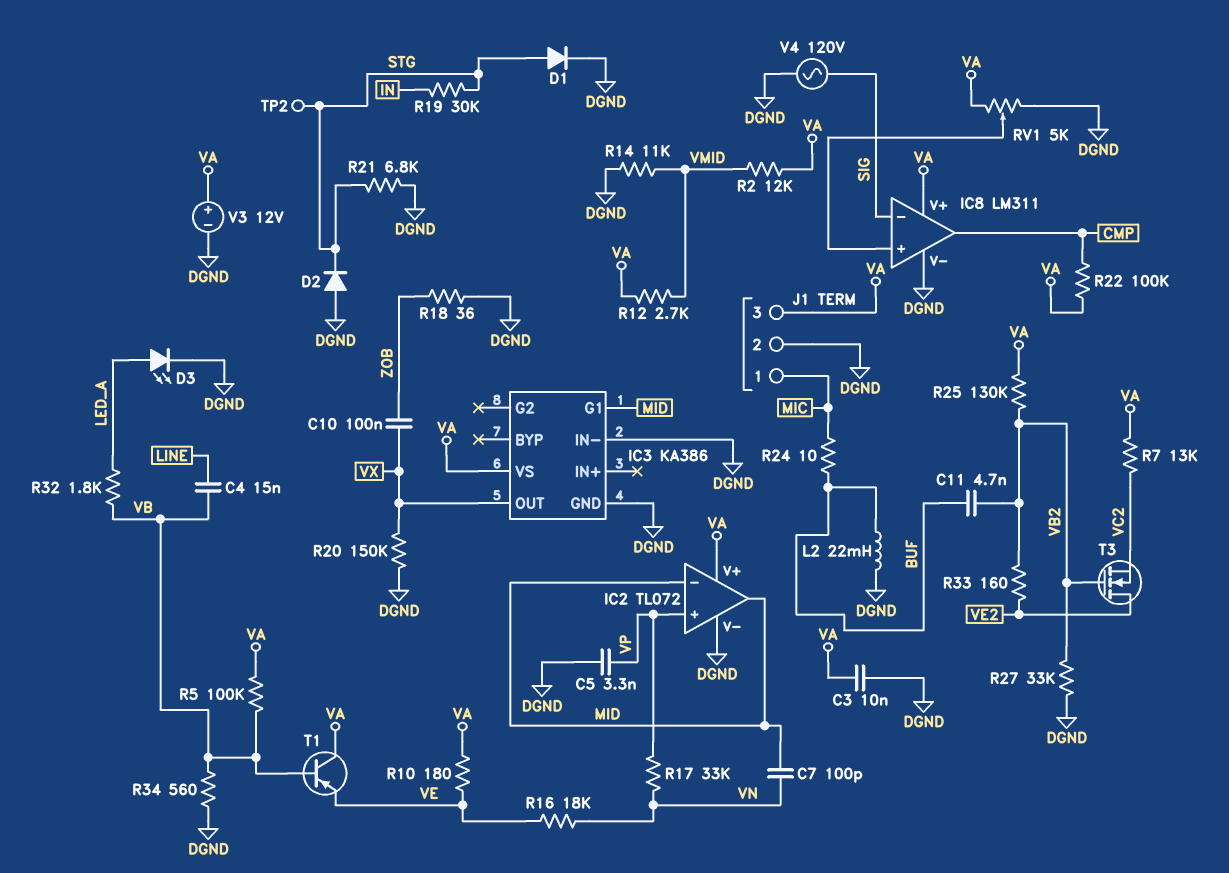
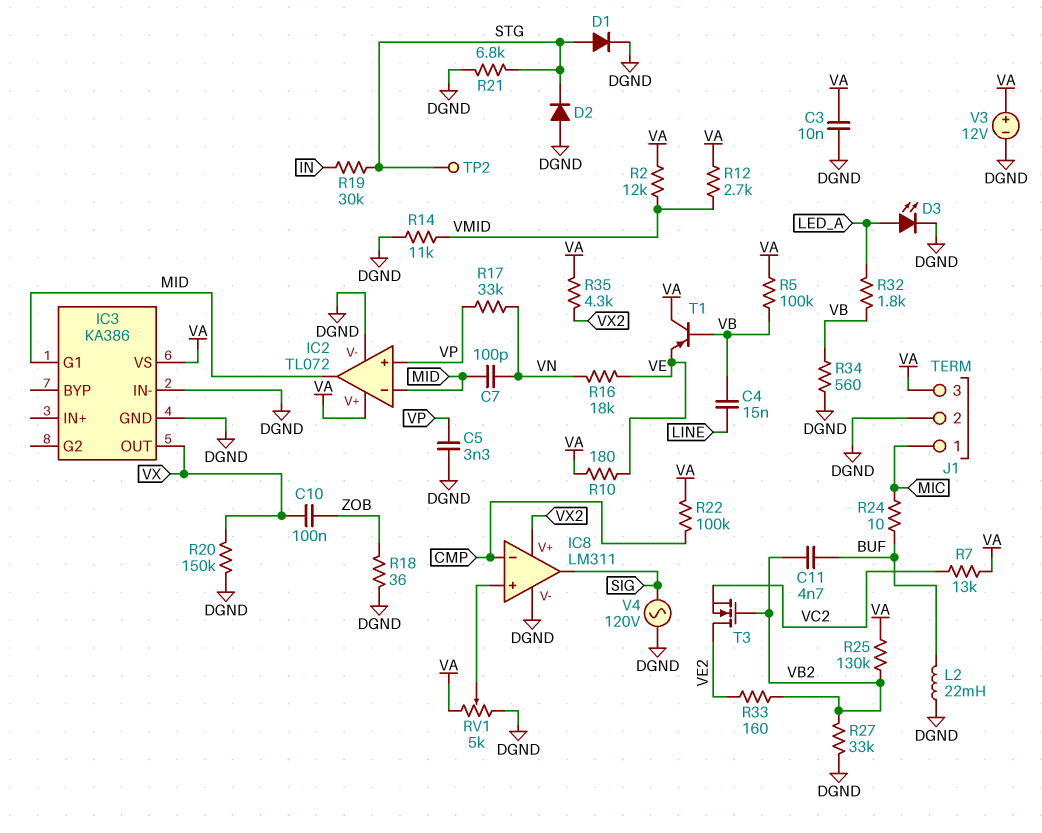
IC8 pin V+: VA -> VX2
IC8 pin in-: SIG -> CMP
IC8 pin out: CMP -> SIG
R35: none -> 4.3k (VA, VX2)

